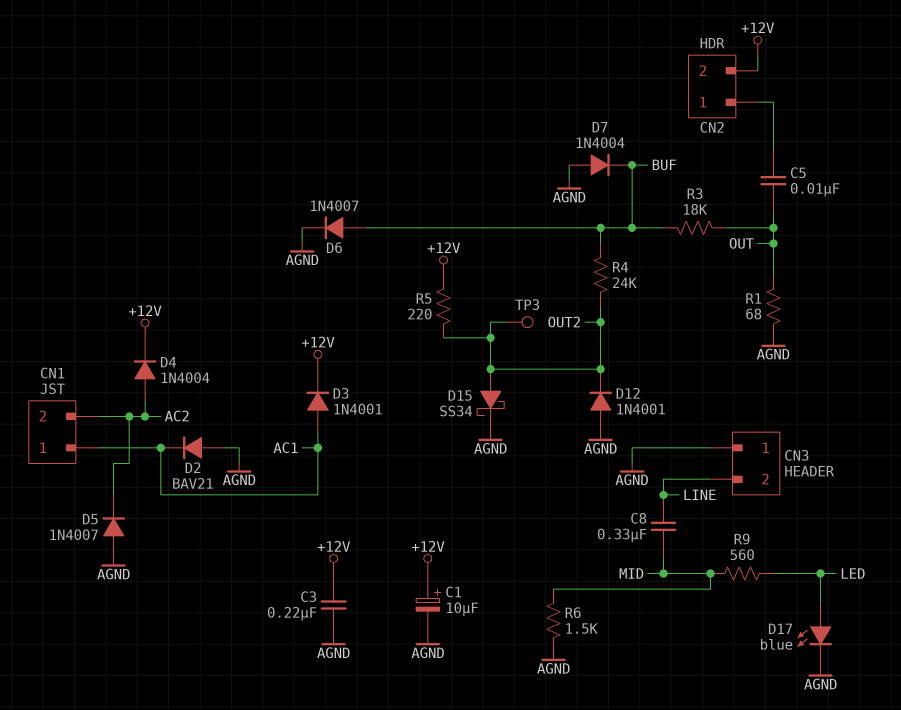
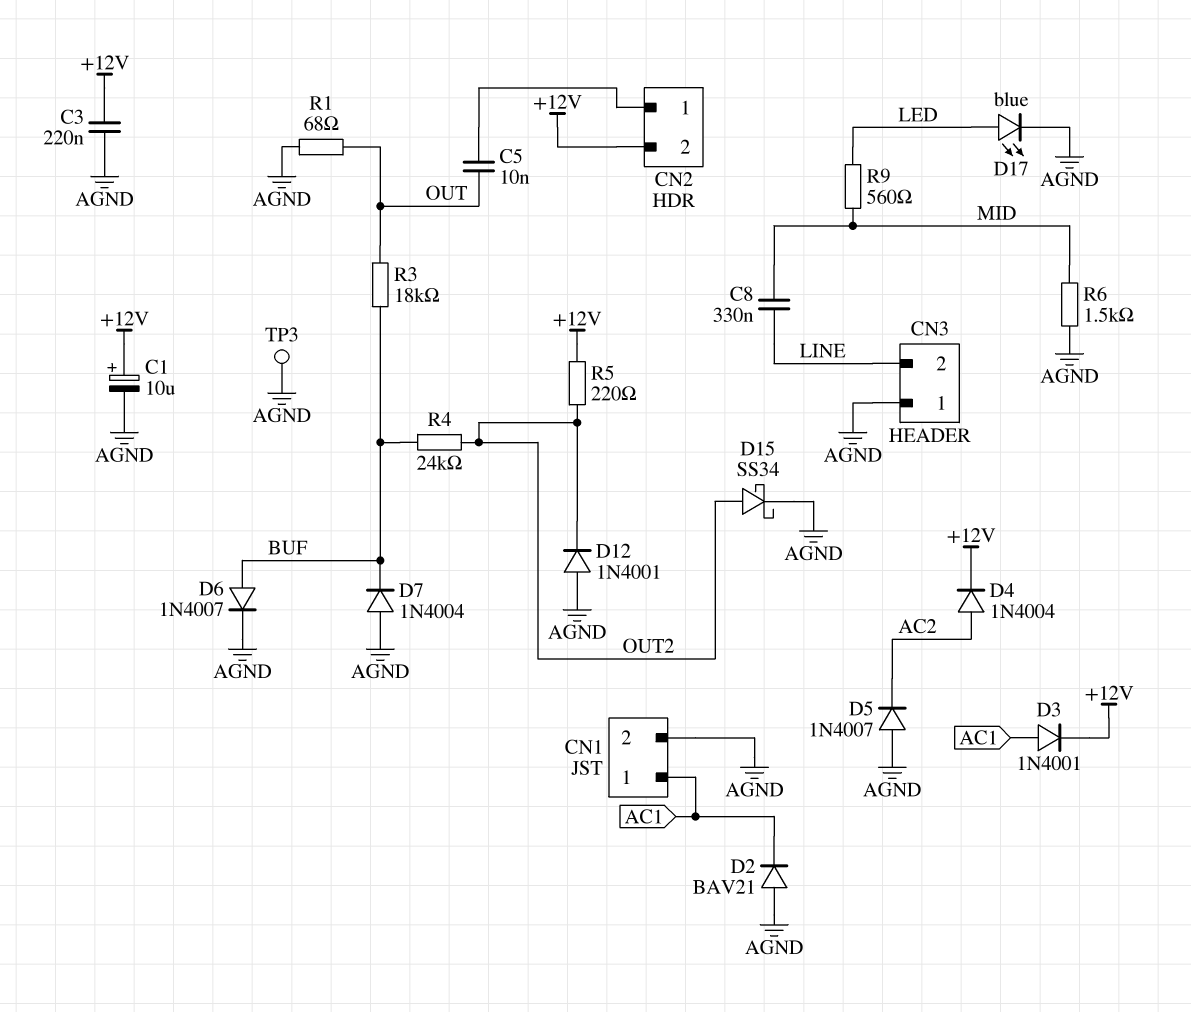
CN1 pin 2: AC2 -> AGND
TP3: test point (OUT2) -> test point (AGND)

